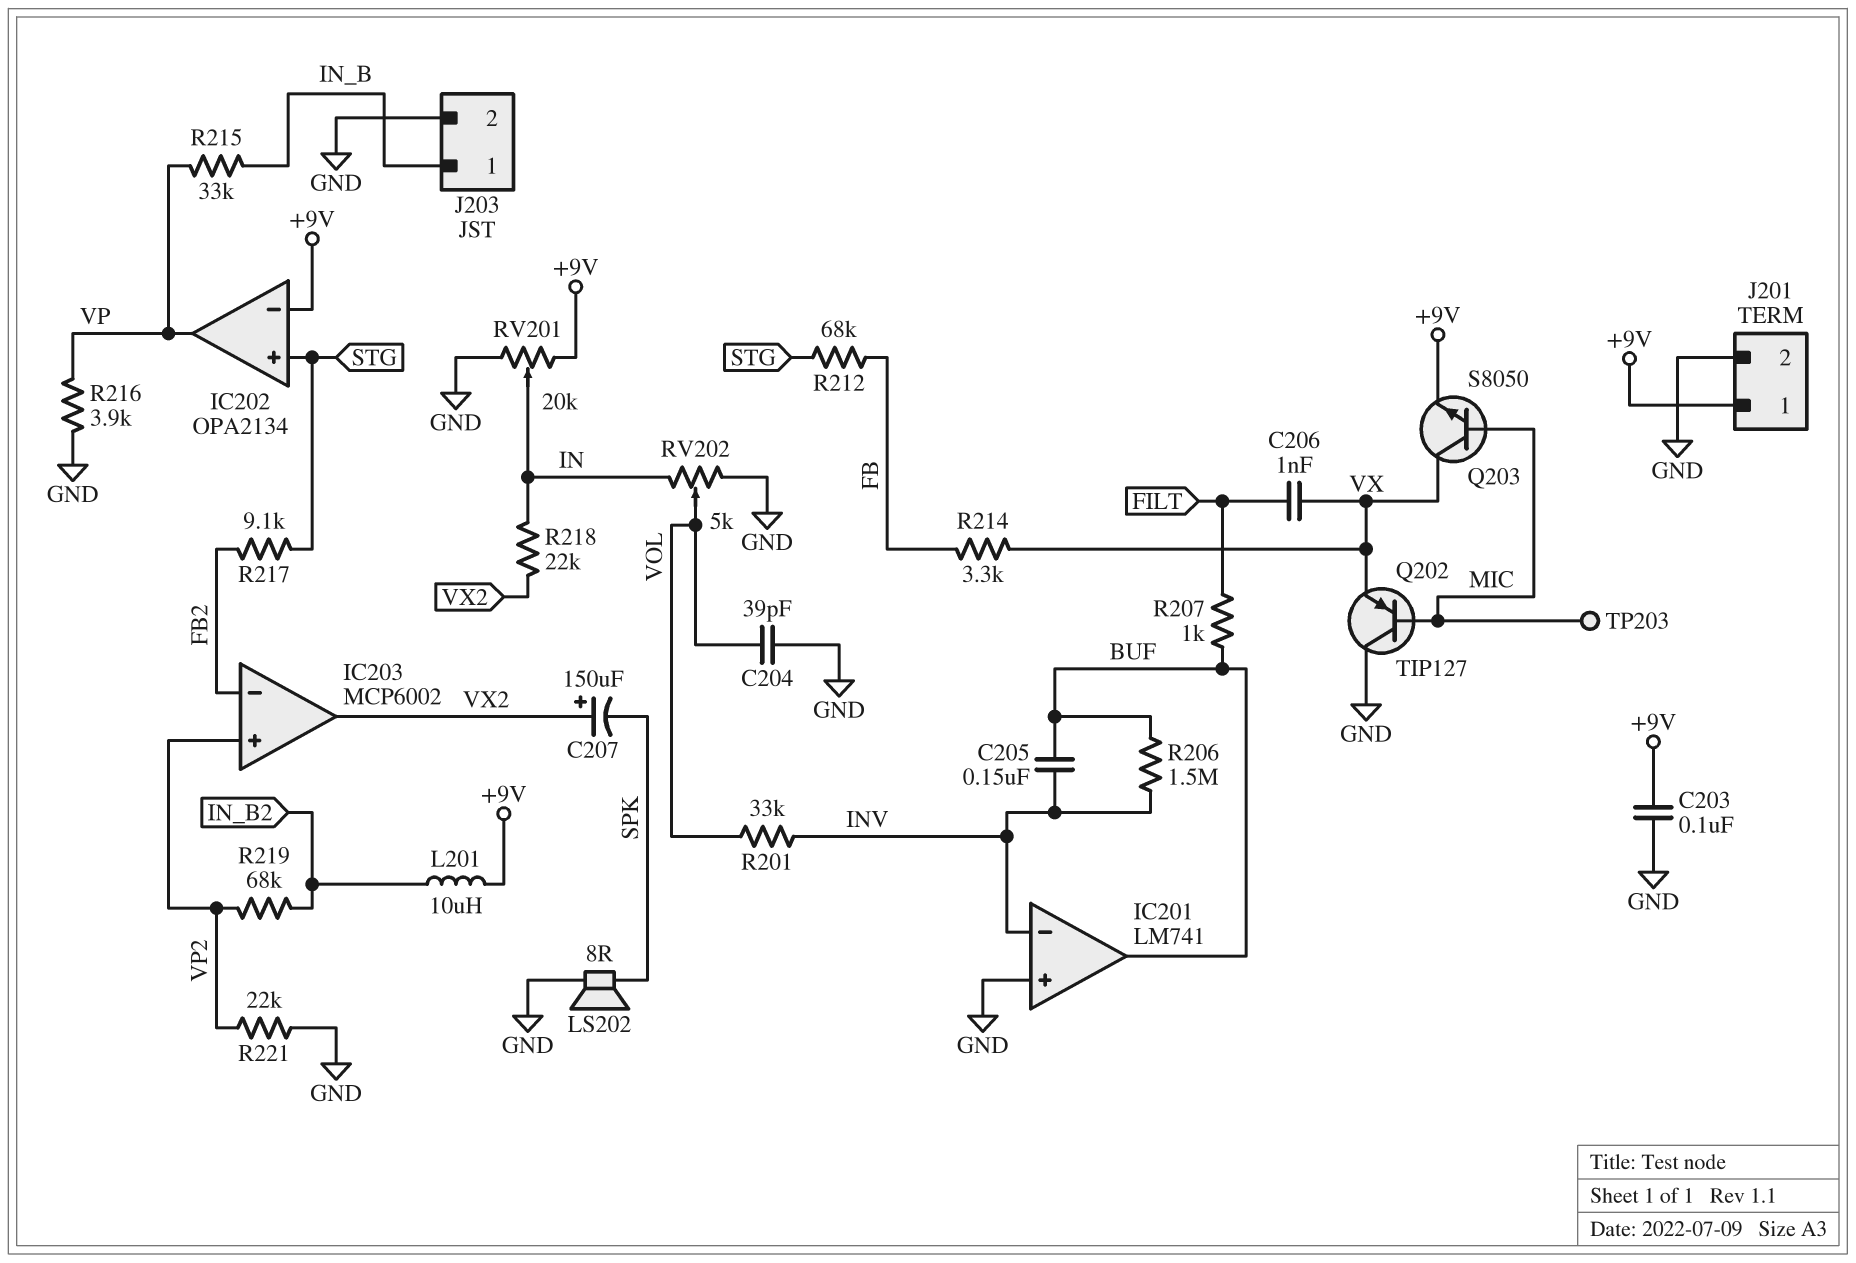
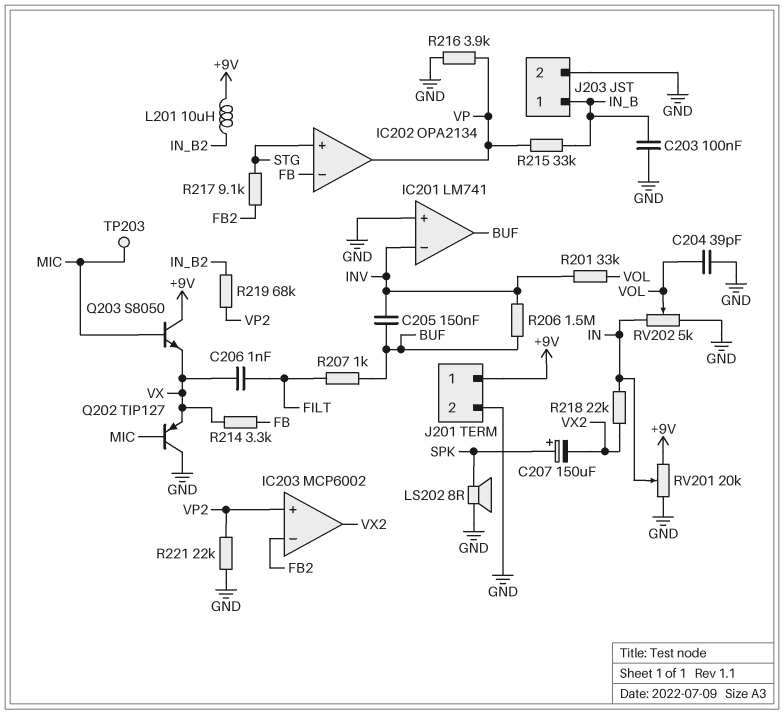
C203: 100nF (+9V, GND) -> 100nF (GND, IN_B)
C207: 150uF (plus VX2, minus SPK) -> 150uF (plus SPK, minus VX2)
IC202 pin in-: +9V -> FB
Q203: NPN S8050 (B MIC, C VX, E +9V) -> NPN S8050 (B MIC, C +9V, E VX)
R212: 68k (FB, STG) -> none

